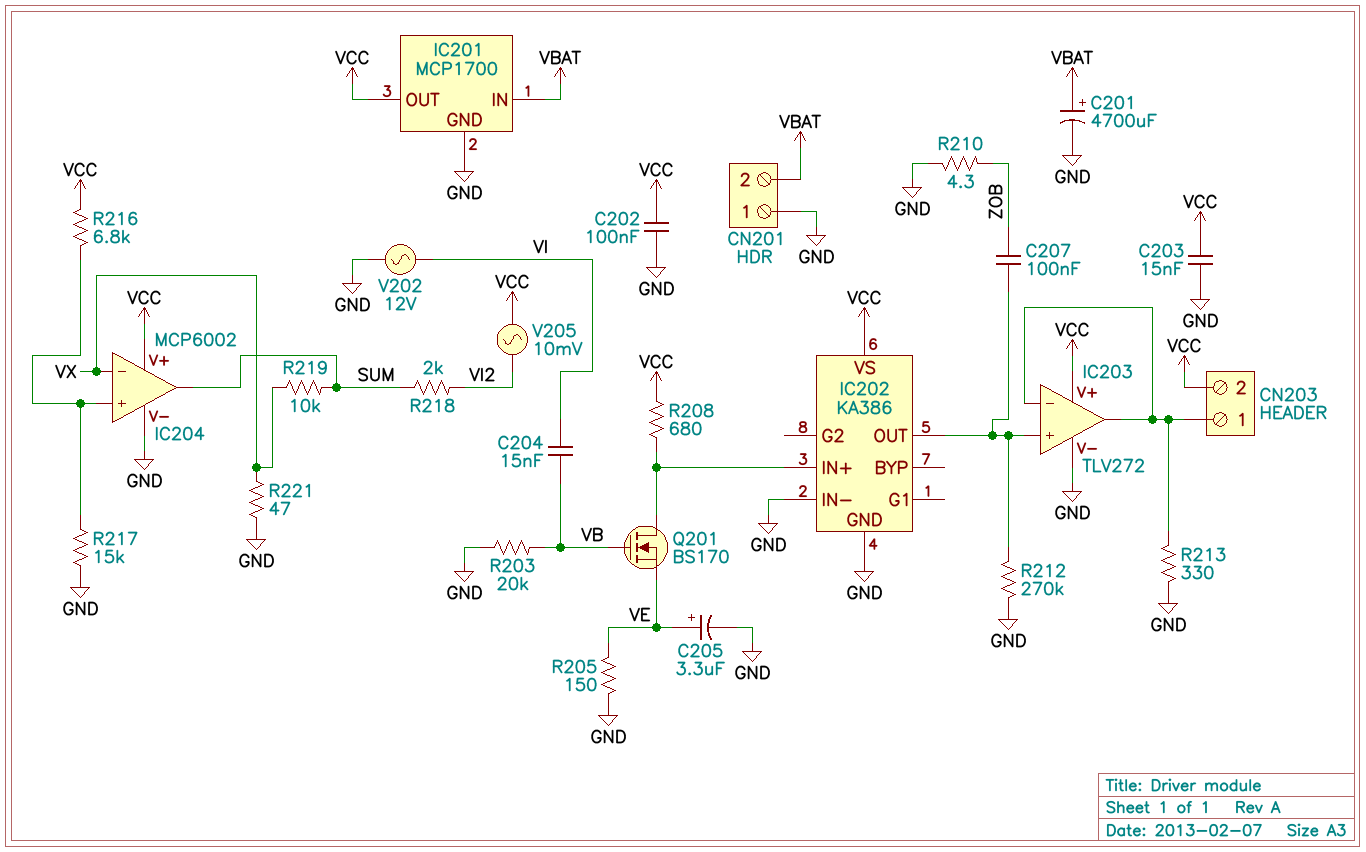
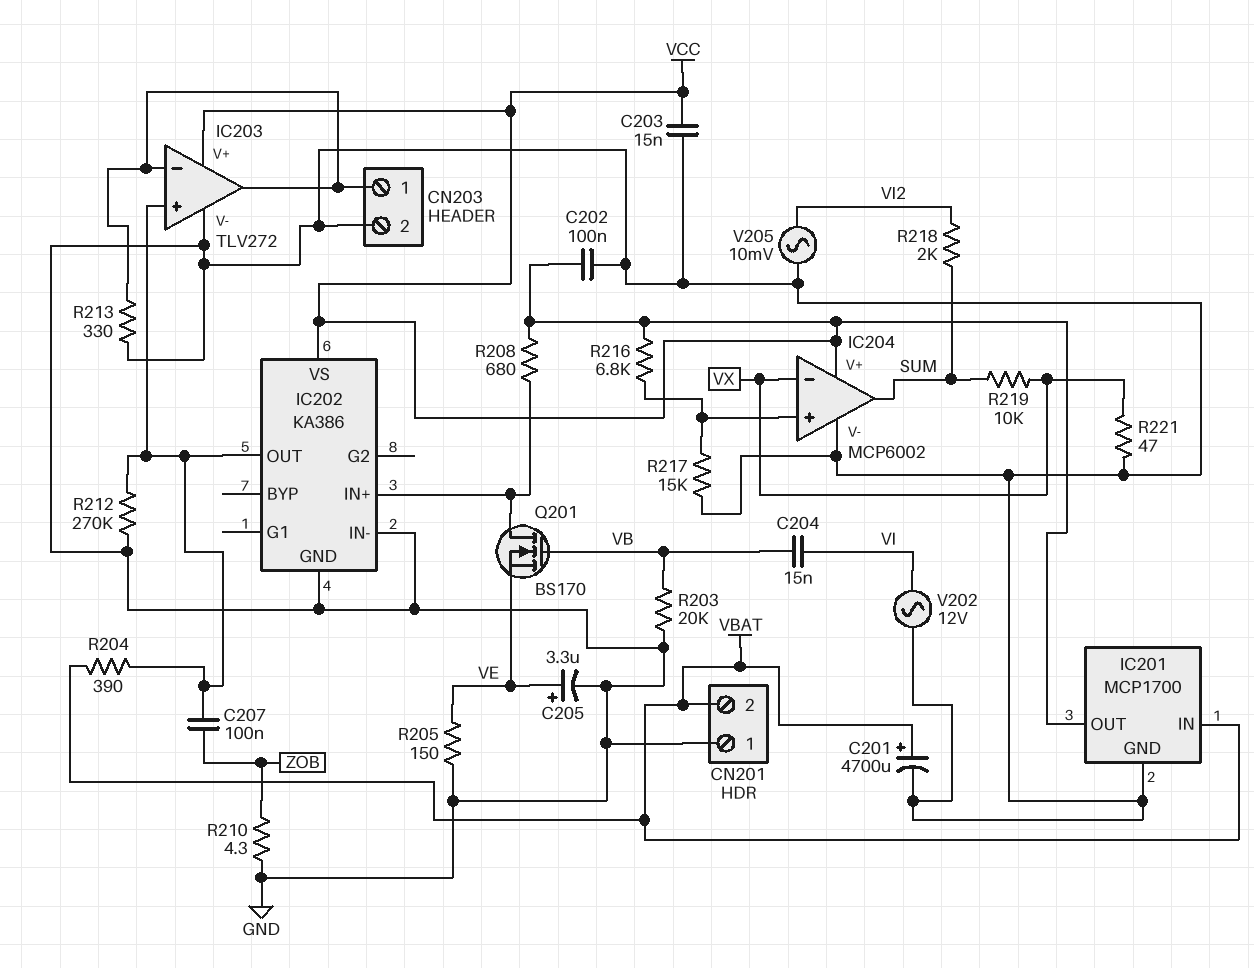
CN203 pin 2: VCC -> GND
R204: none -> 390 (IC202/OUT, VBAT)
V205: AC 10mV (VCC, VI2) -> AC 10mV (GND, VI2)

